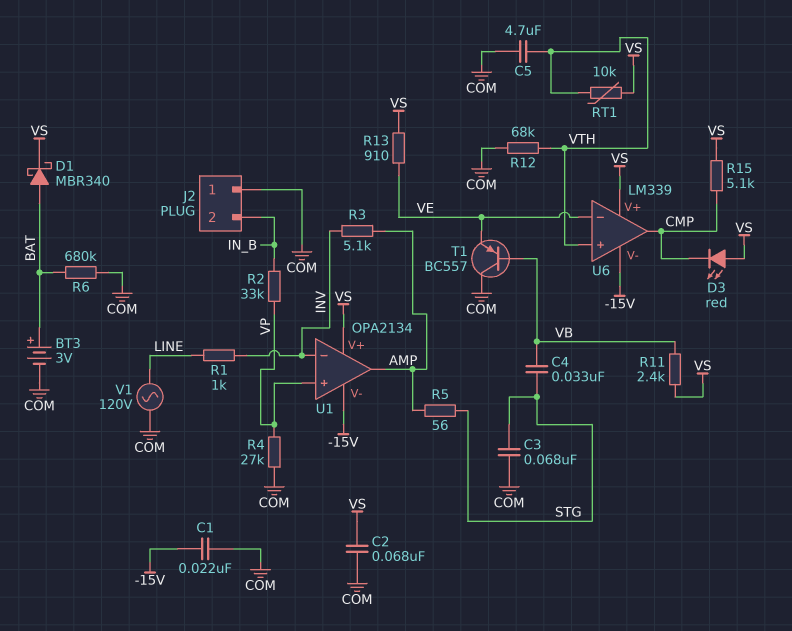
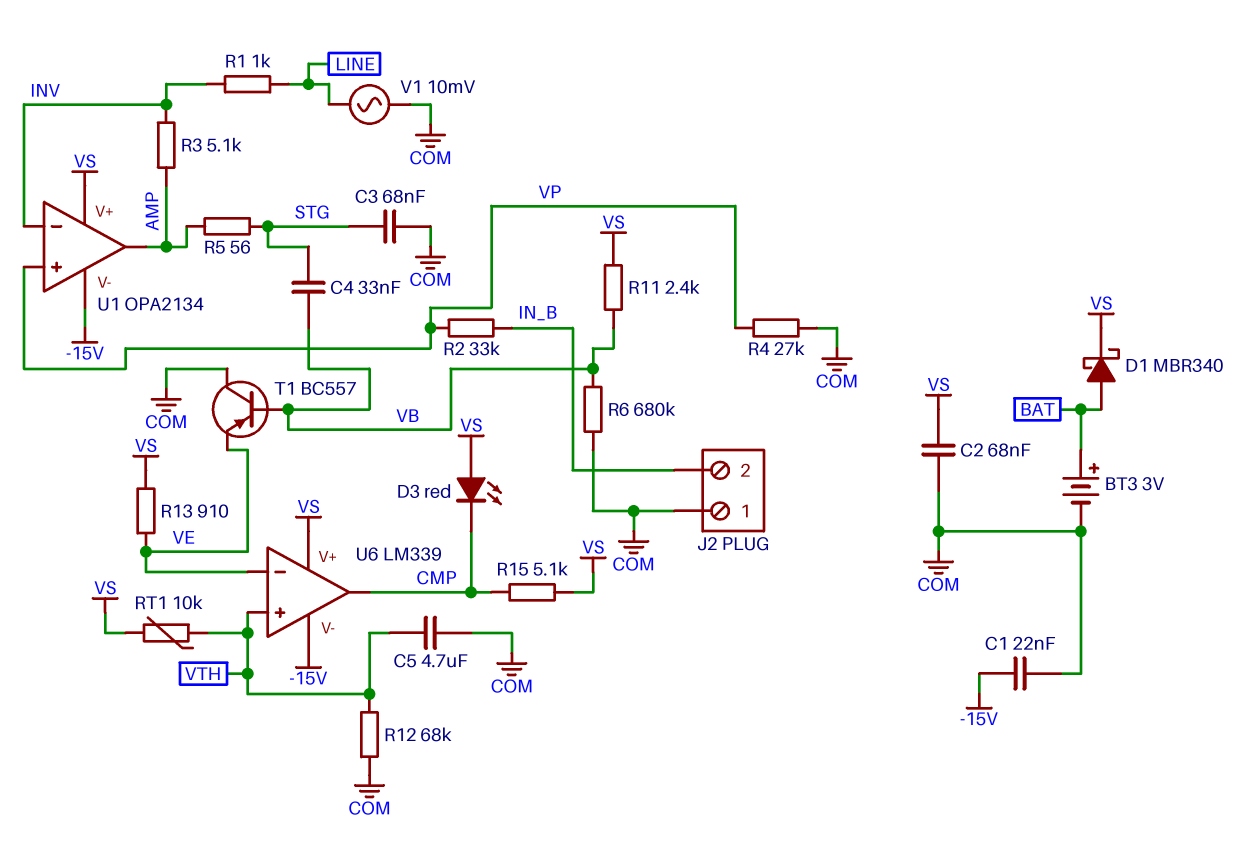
R6: 680k (BAT, COM) -> 680k (COM, VB)
V1: AC 120V (COM, LINE) -> AC 10mV (COM, LINE)

